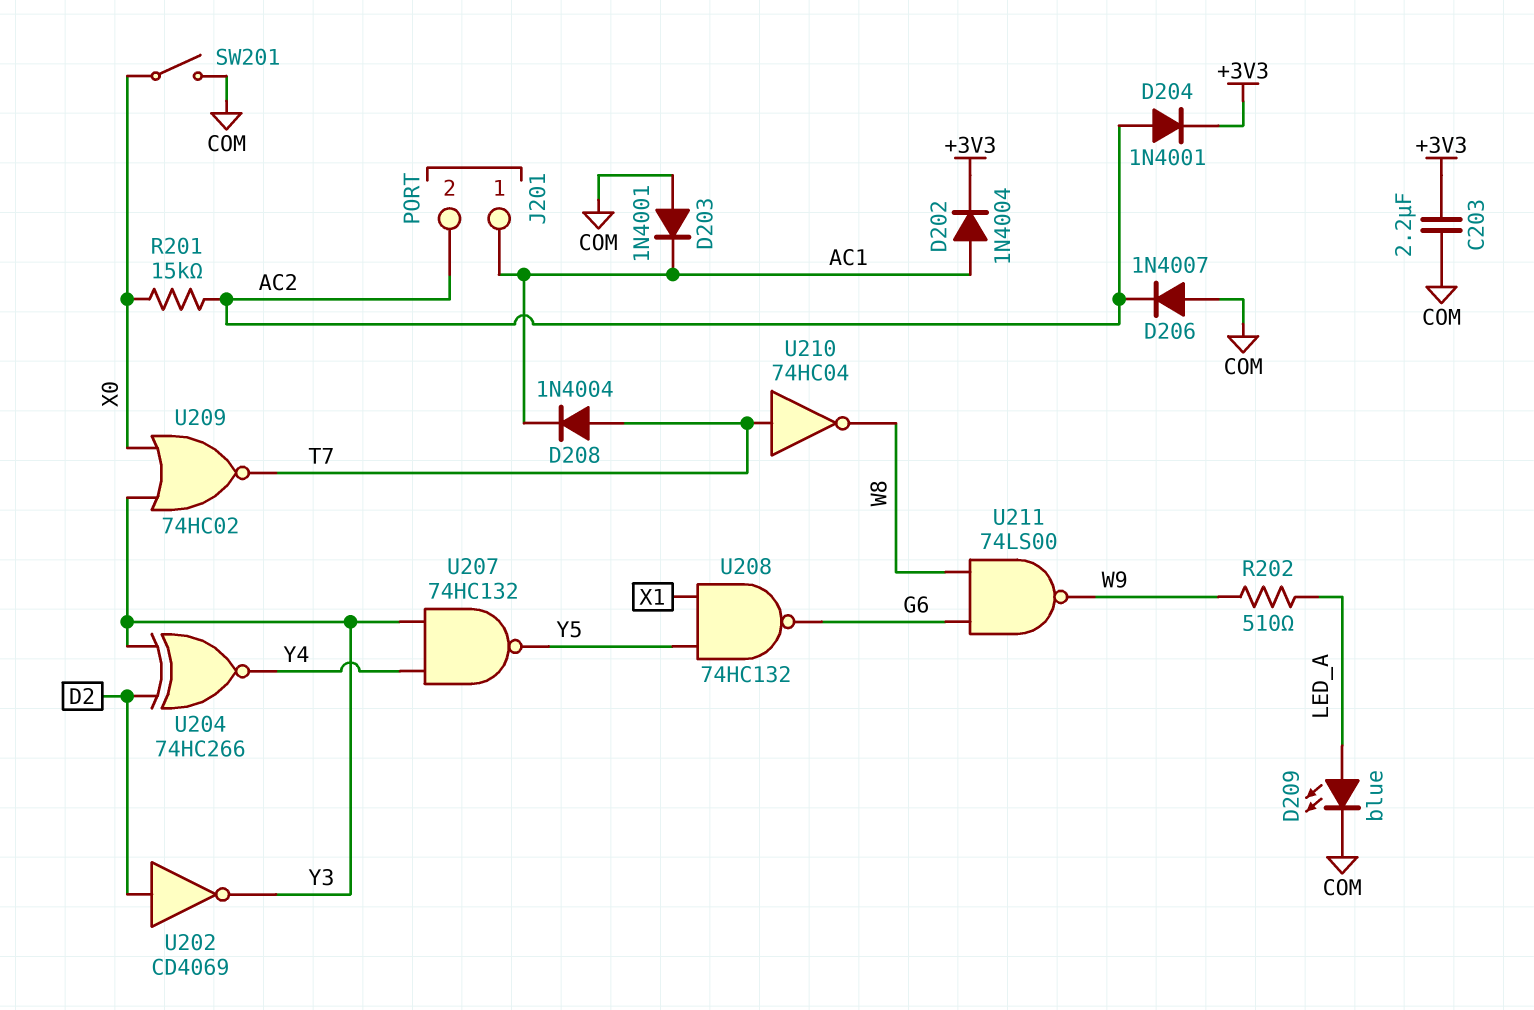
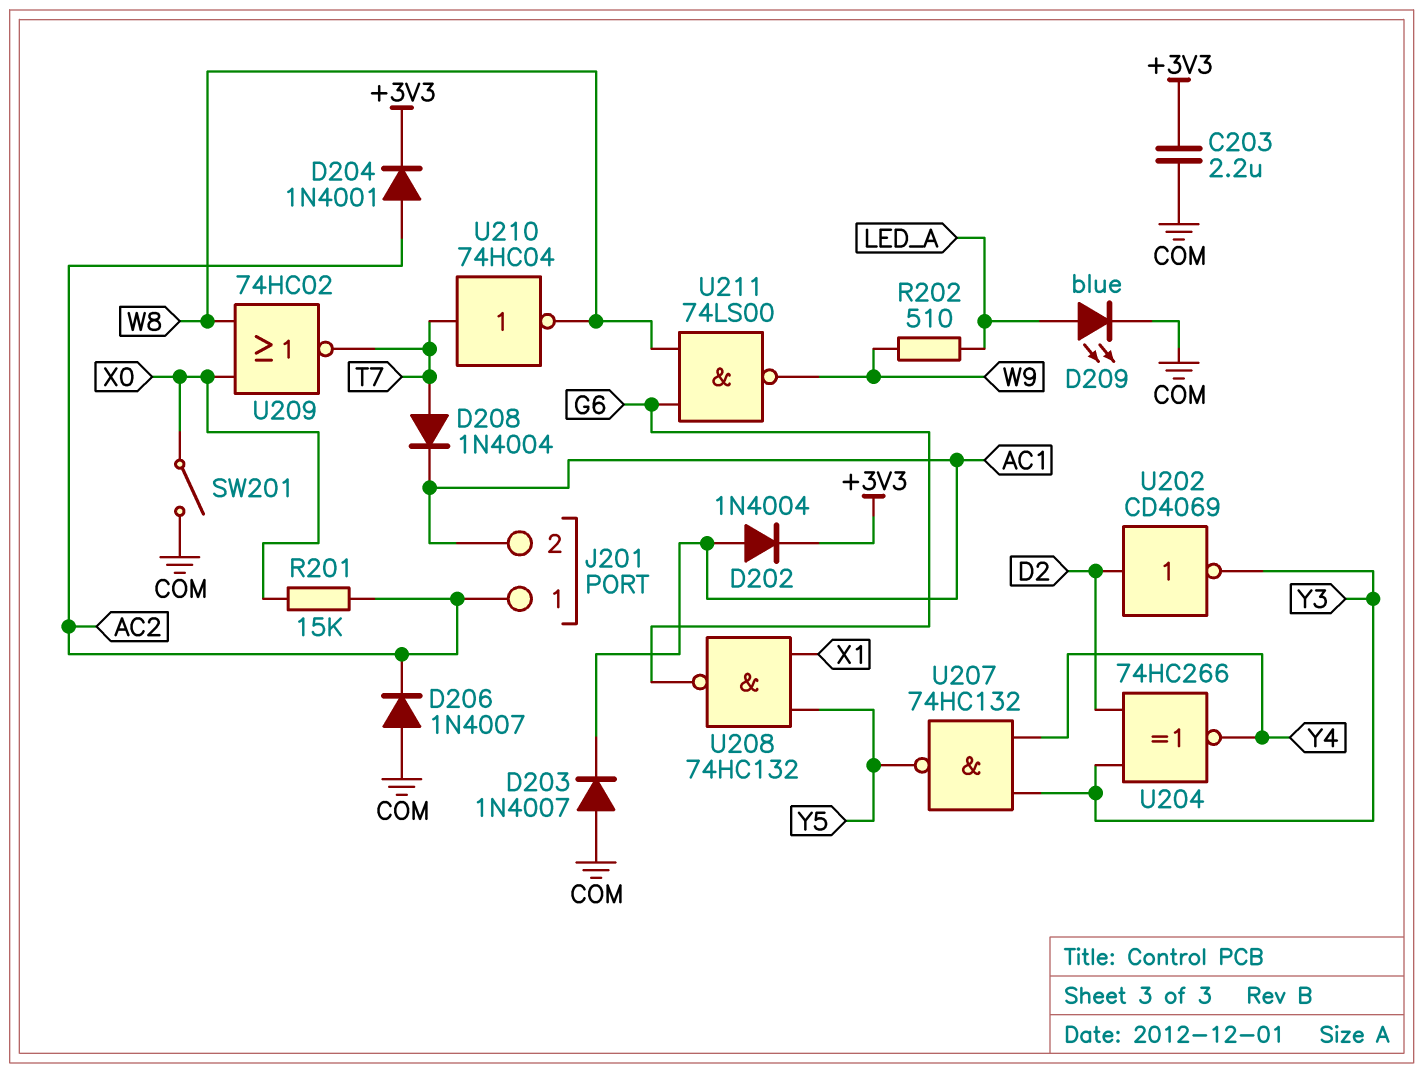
D203: diode 1N4001 (A COM, K AC1) -> diode 1N4007 (A COM, K AC1)
J201 pin 1: AC1 -> AC2
J201 pin 2: AC2 -> AC1
U209: NOR 74HC02 (in X0, in Y3, out T7) -> NOR 74HC02 (in W8, in X0, out T7)

